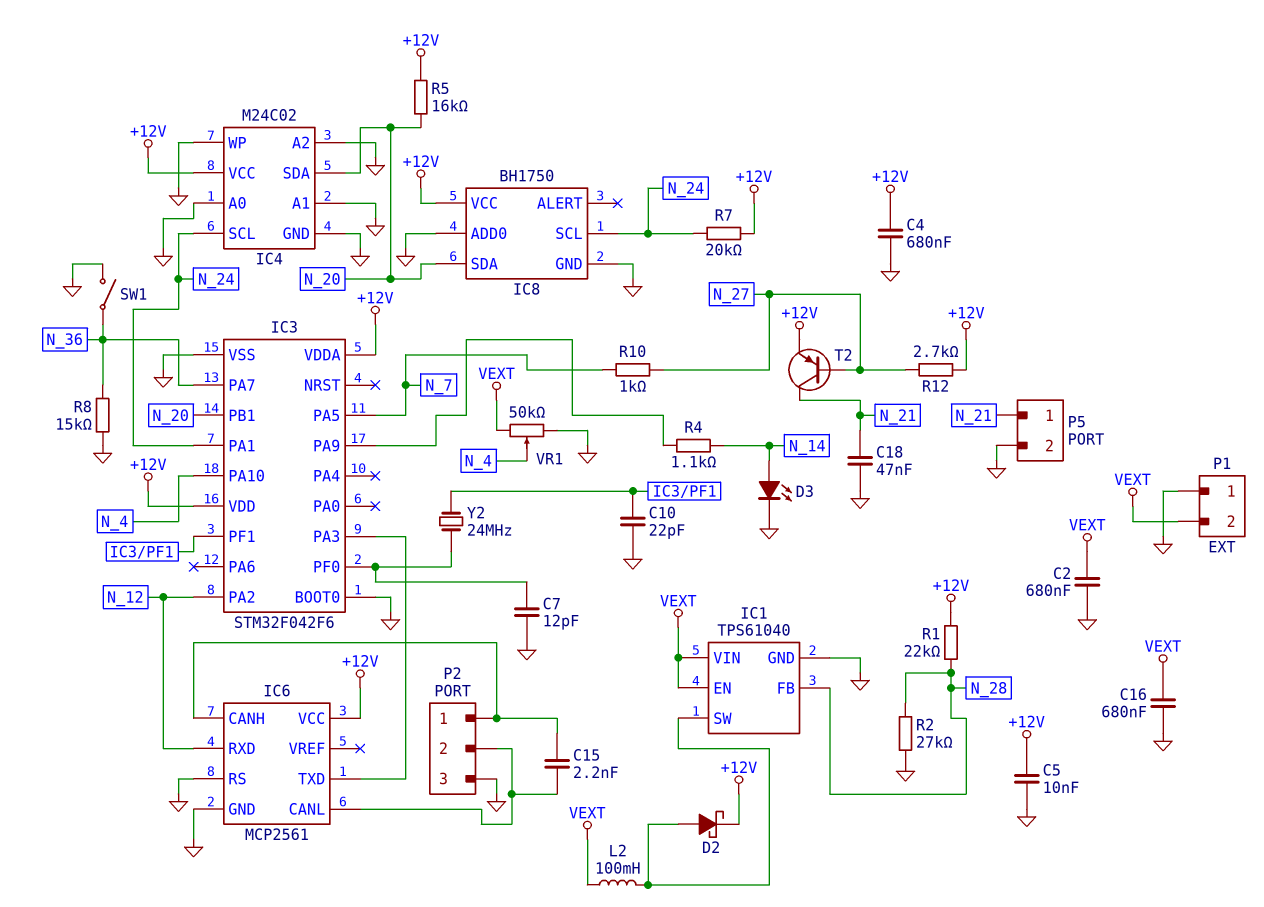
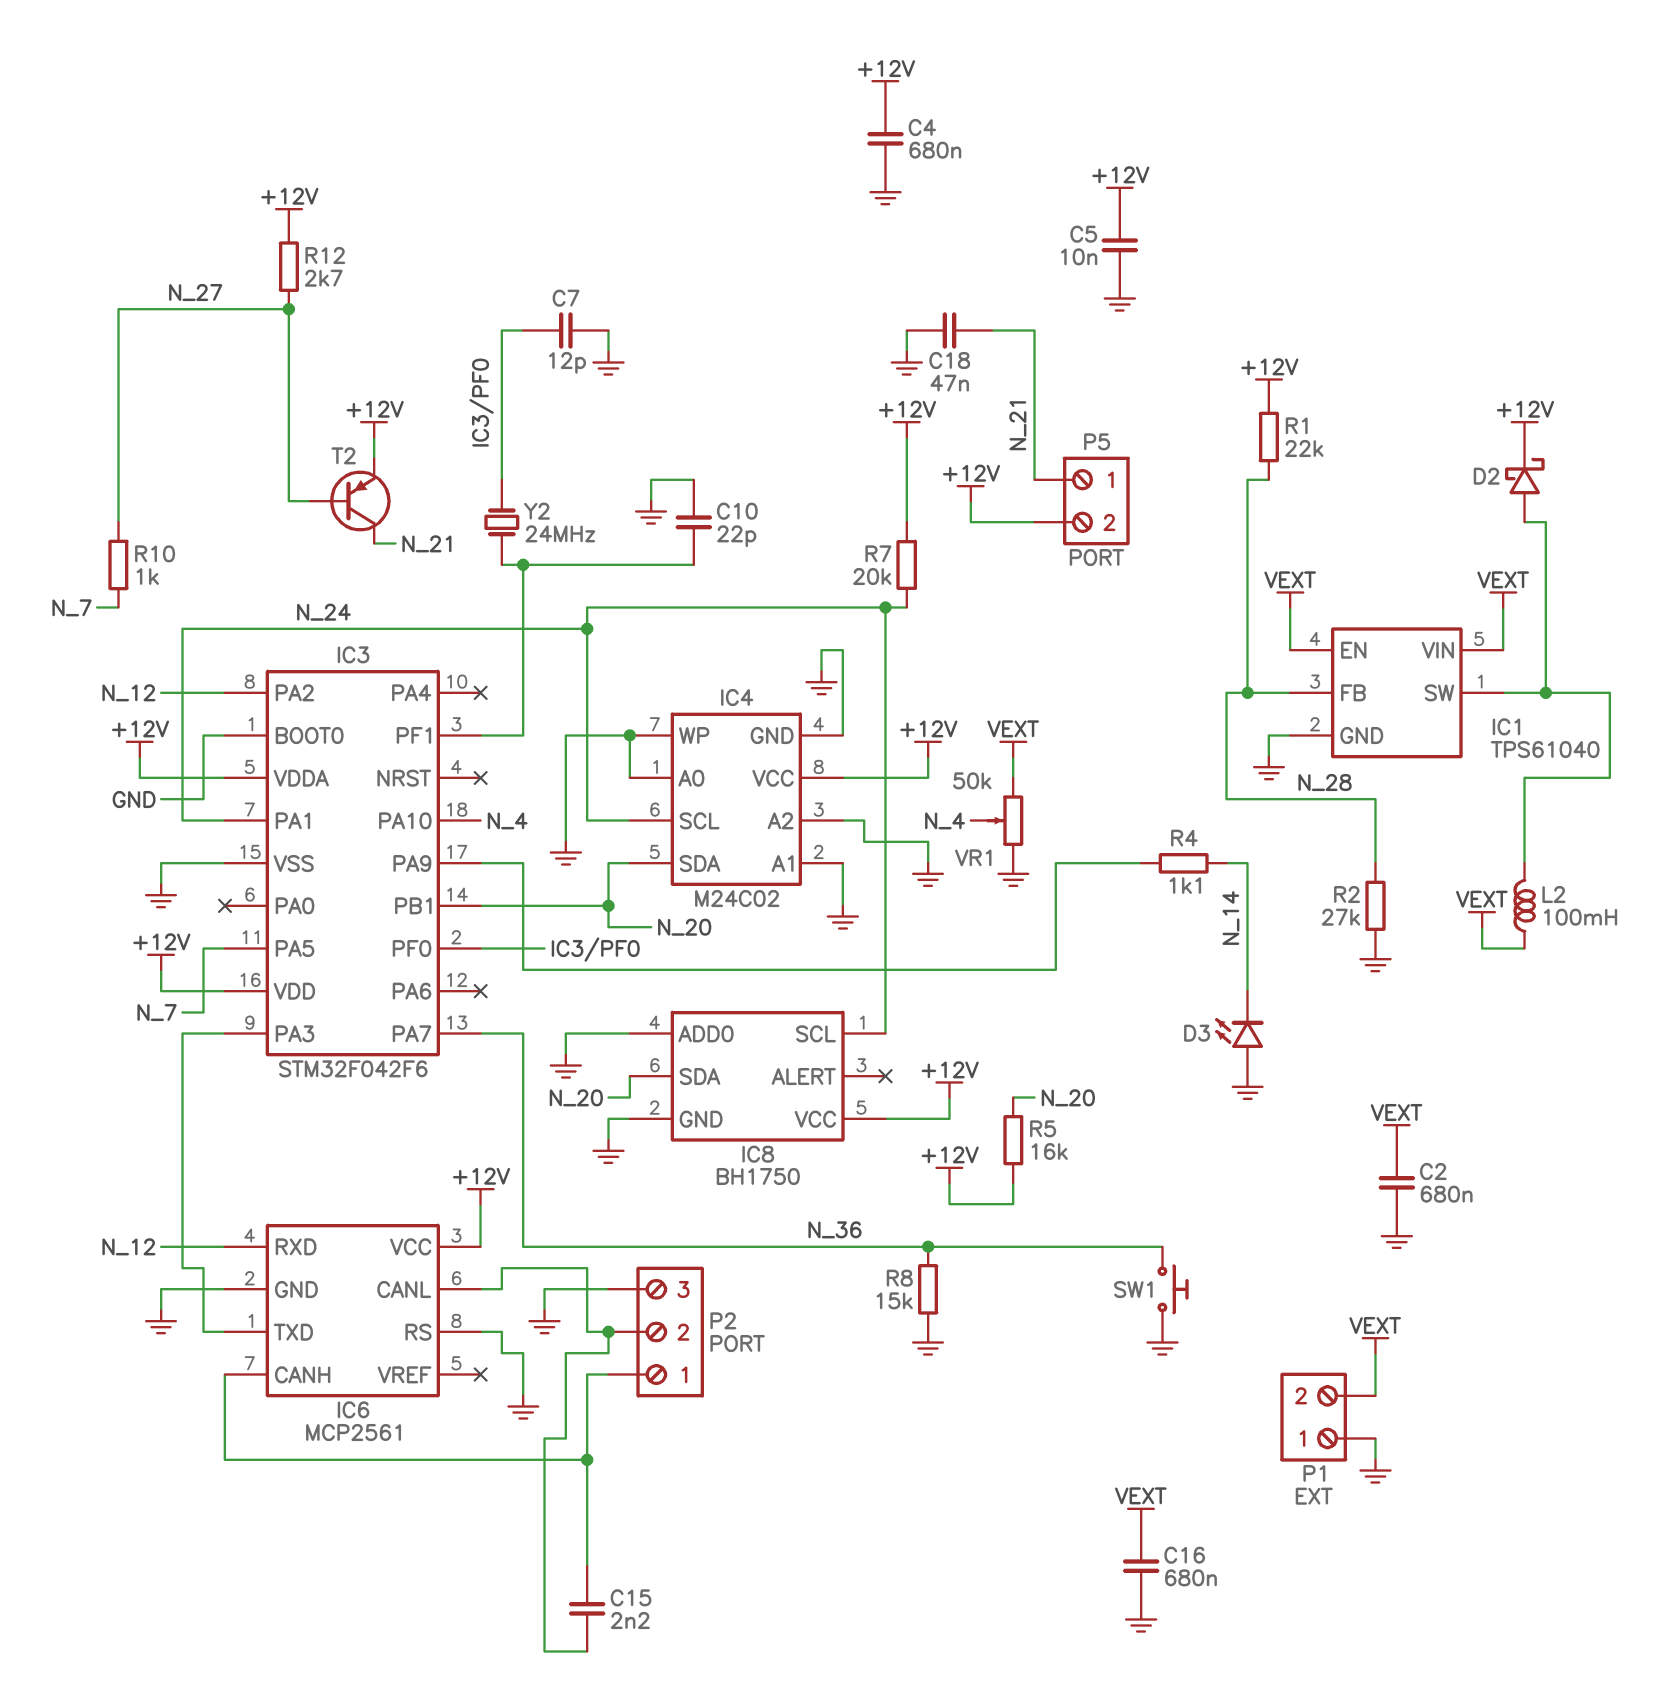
D3: LED (A N_14, K GND) -> LED (A GND, K N_14)
P5 pin 2: GND -> +12V
SW1: switch (GND, N_36) -> button (GND, N_36)

